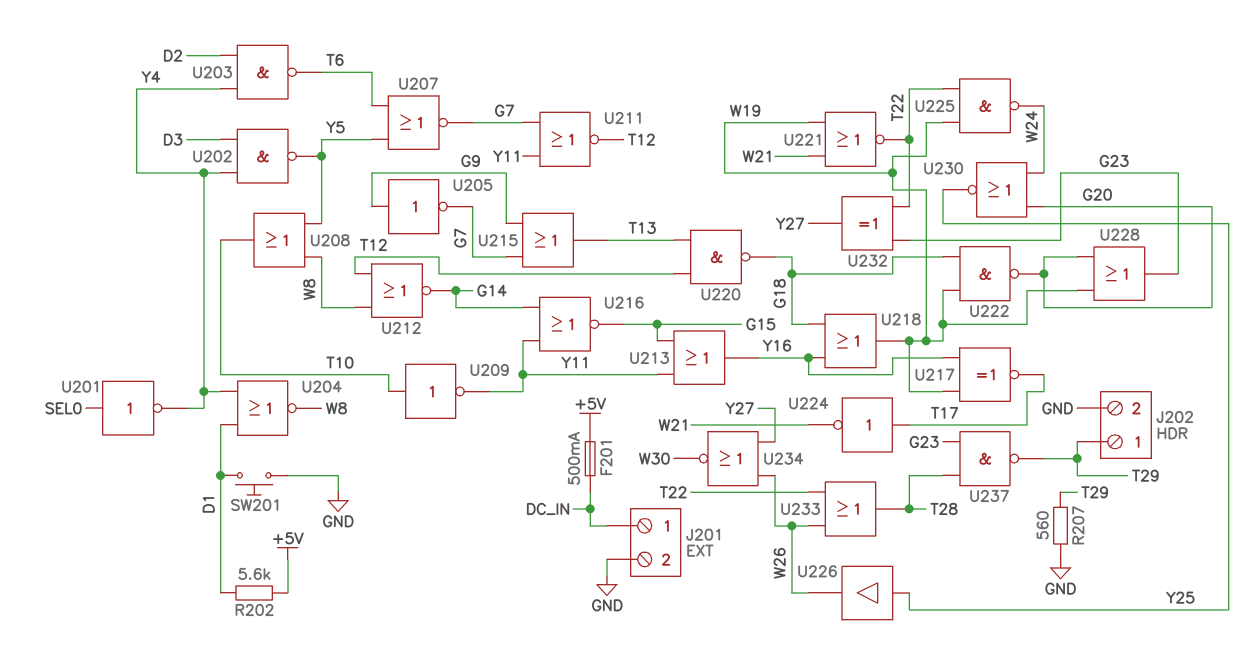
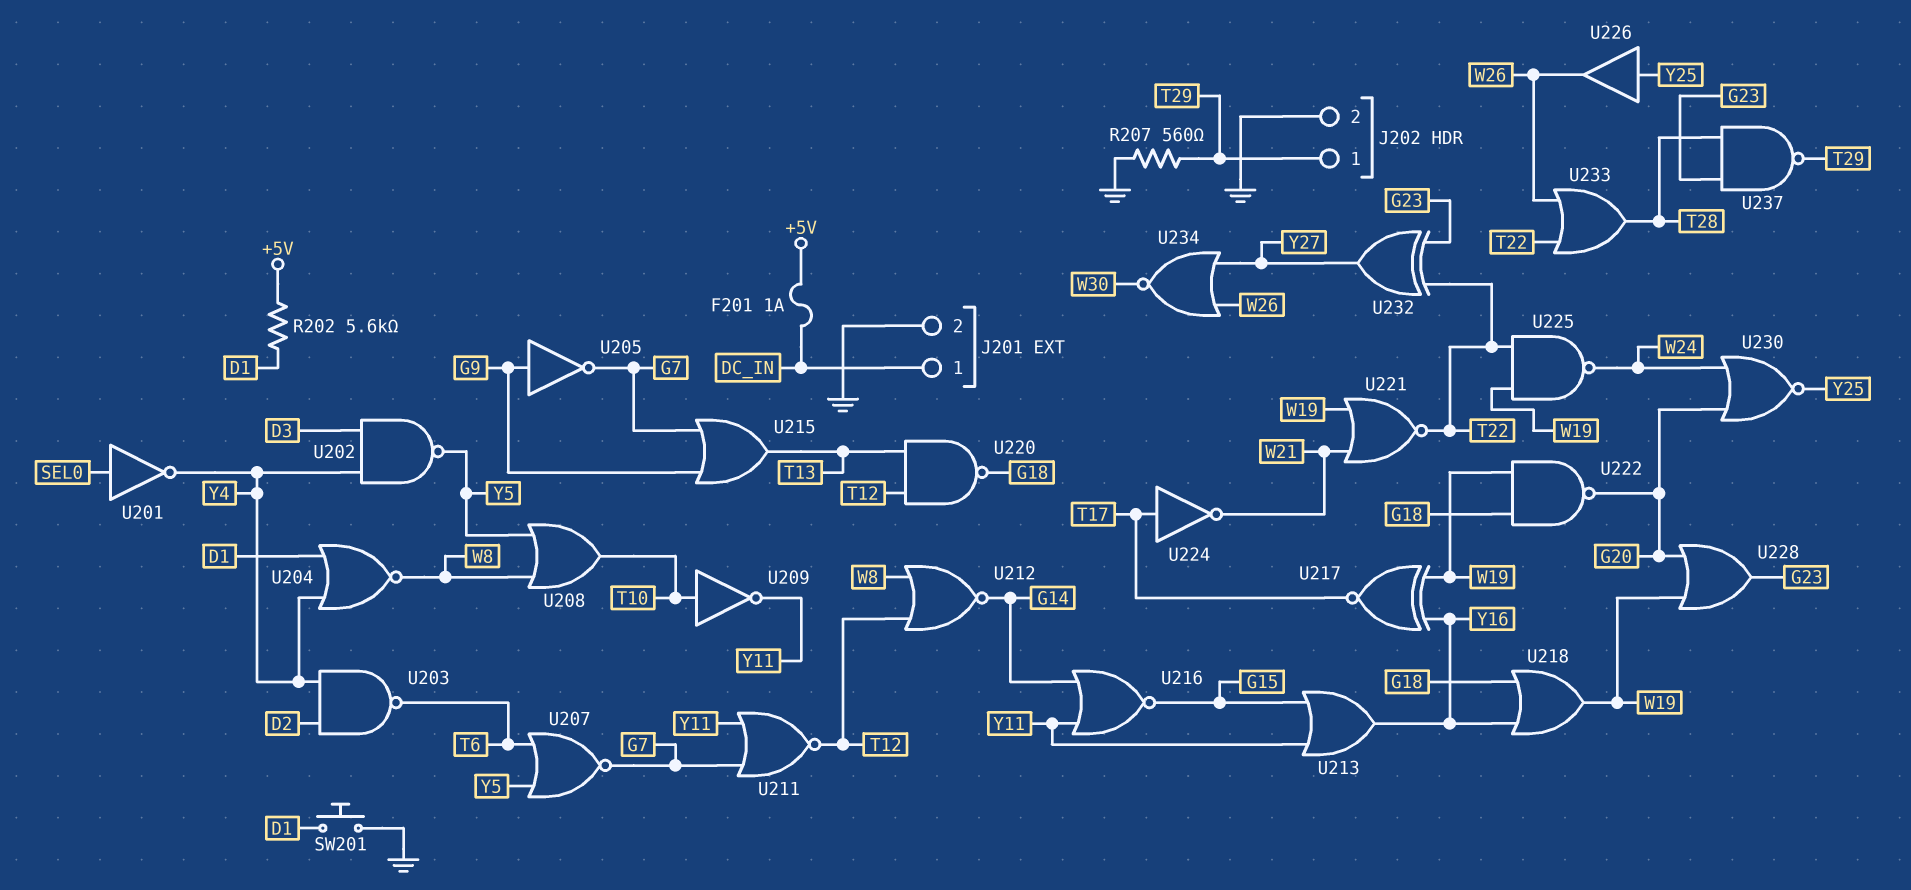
F201: 500mA (+5V, DC_IN) -> 1A (+5V, DC_IN)

